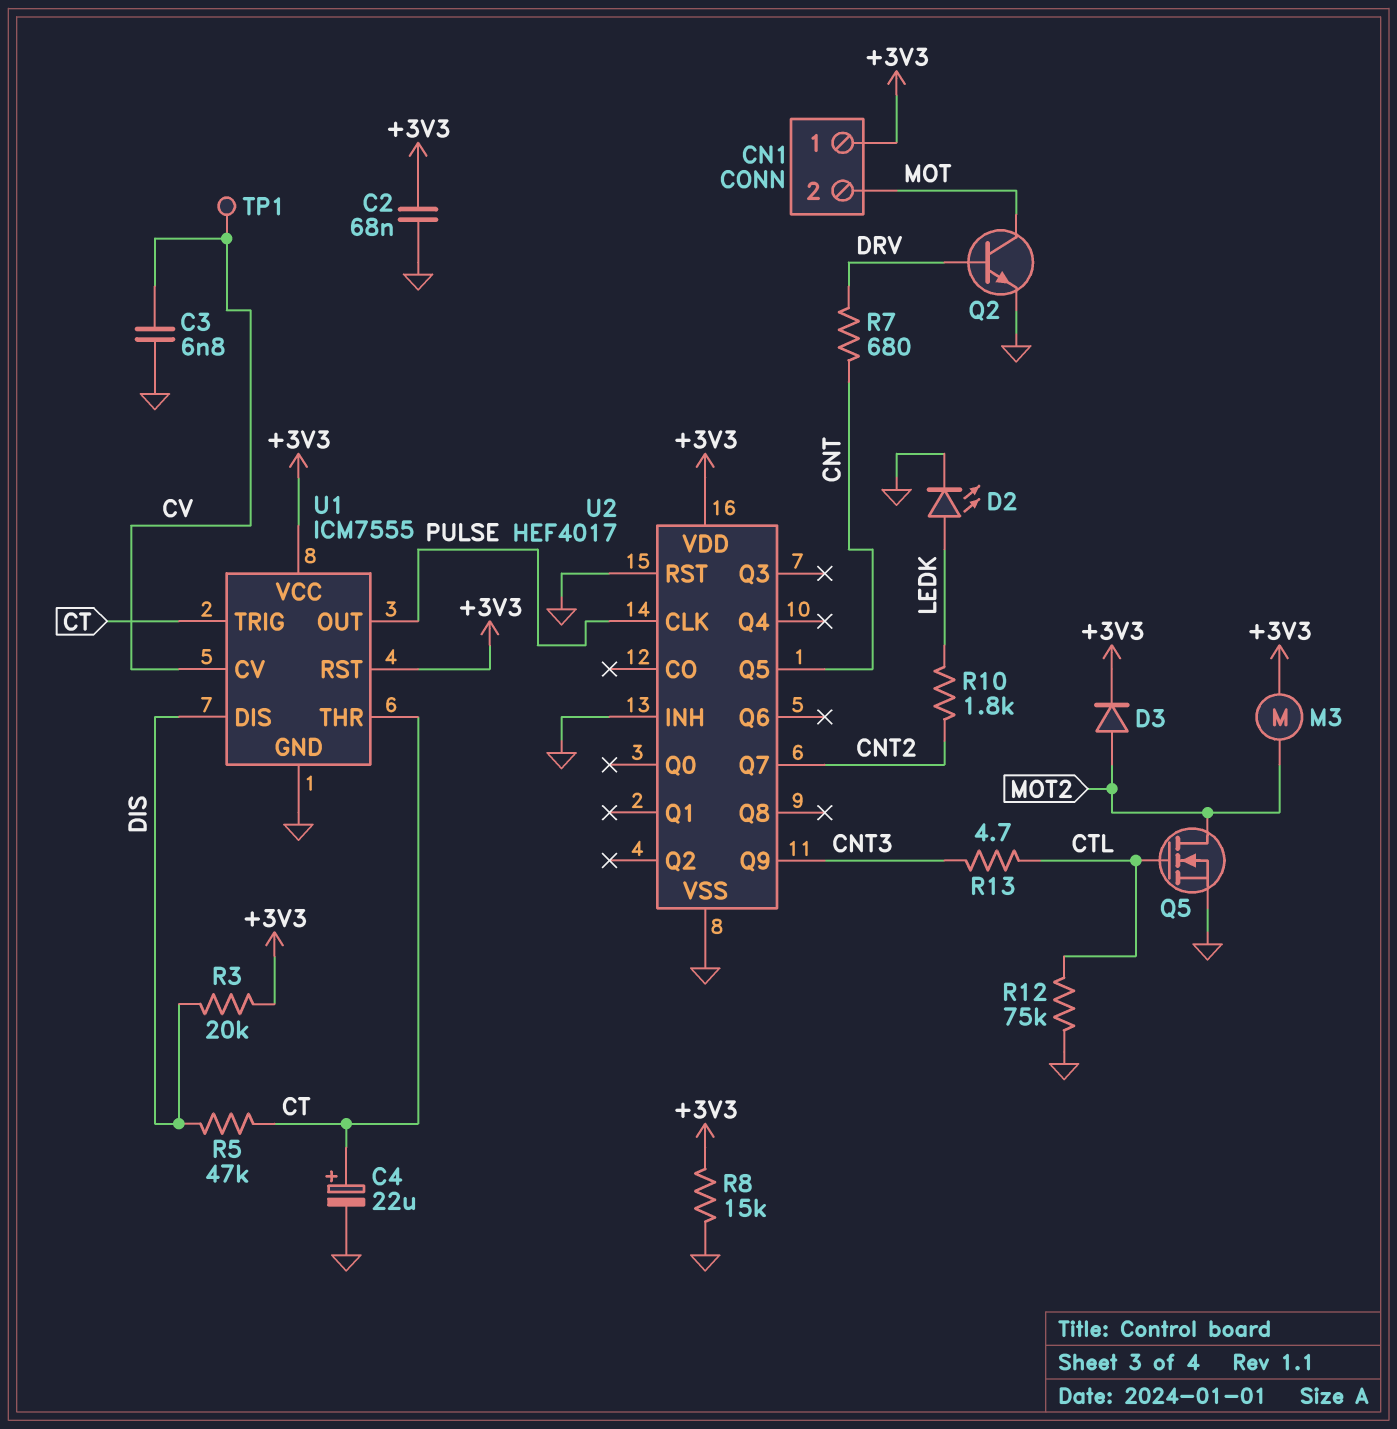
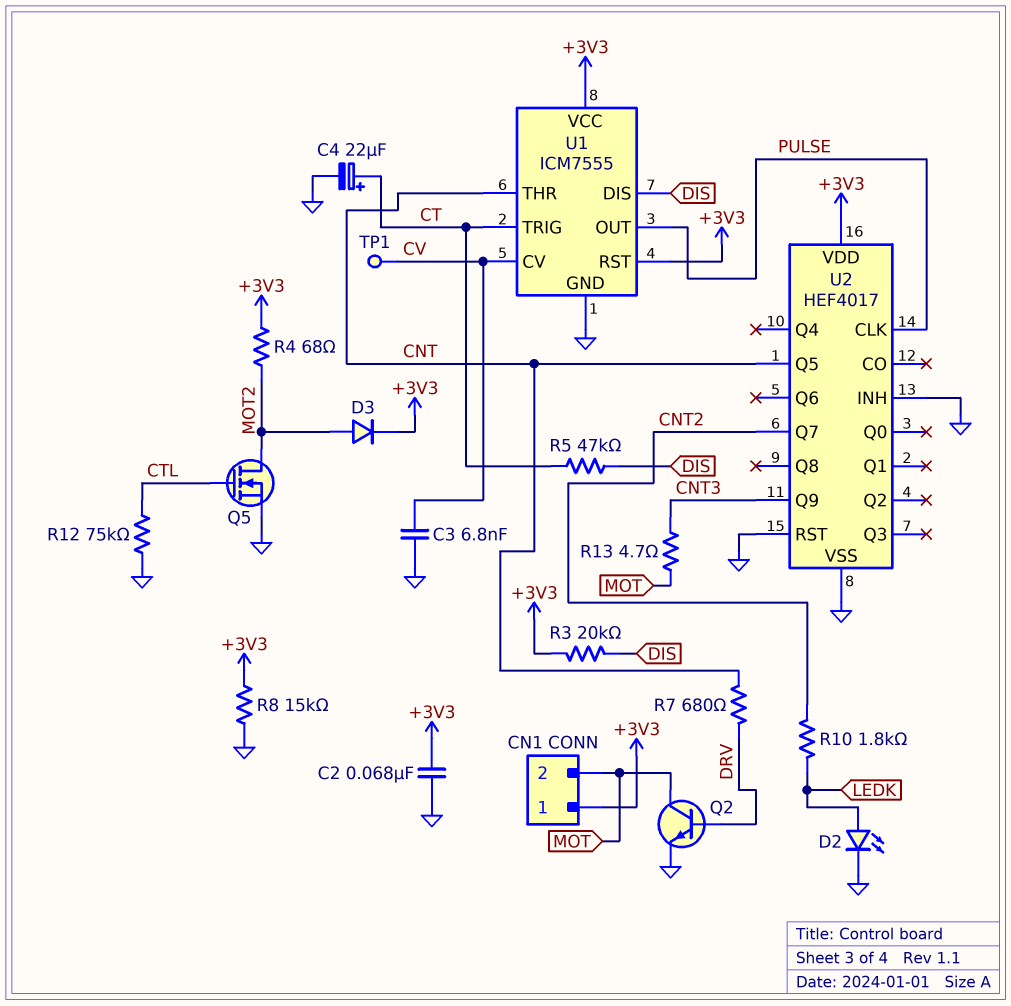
M3: motor (+3V3, MOT2) -> none
R4: none -> 68 (+3V3, MOT2)
R13: 4.7 (CNT3, CTL) -> 4.7 (CNT3, MOT)
U1 pin THR: CT -> CNT

